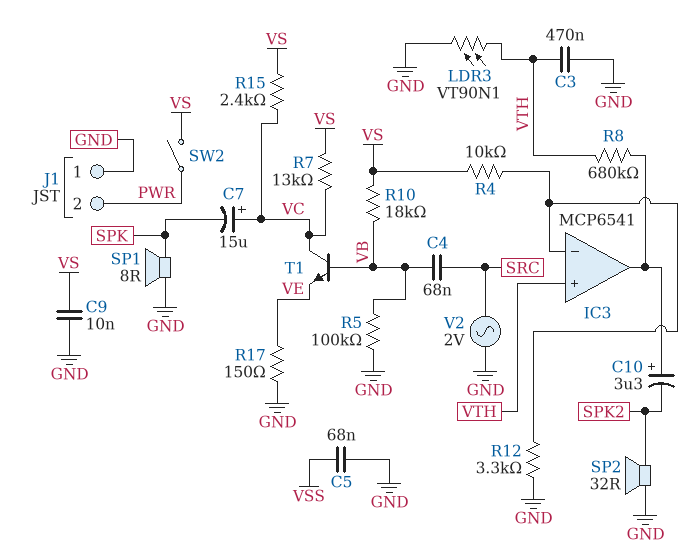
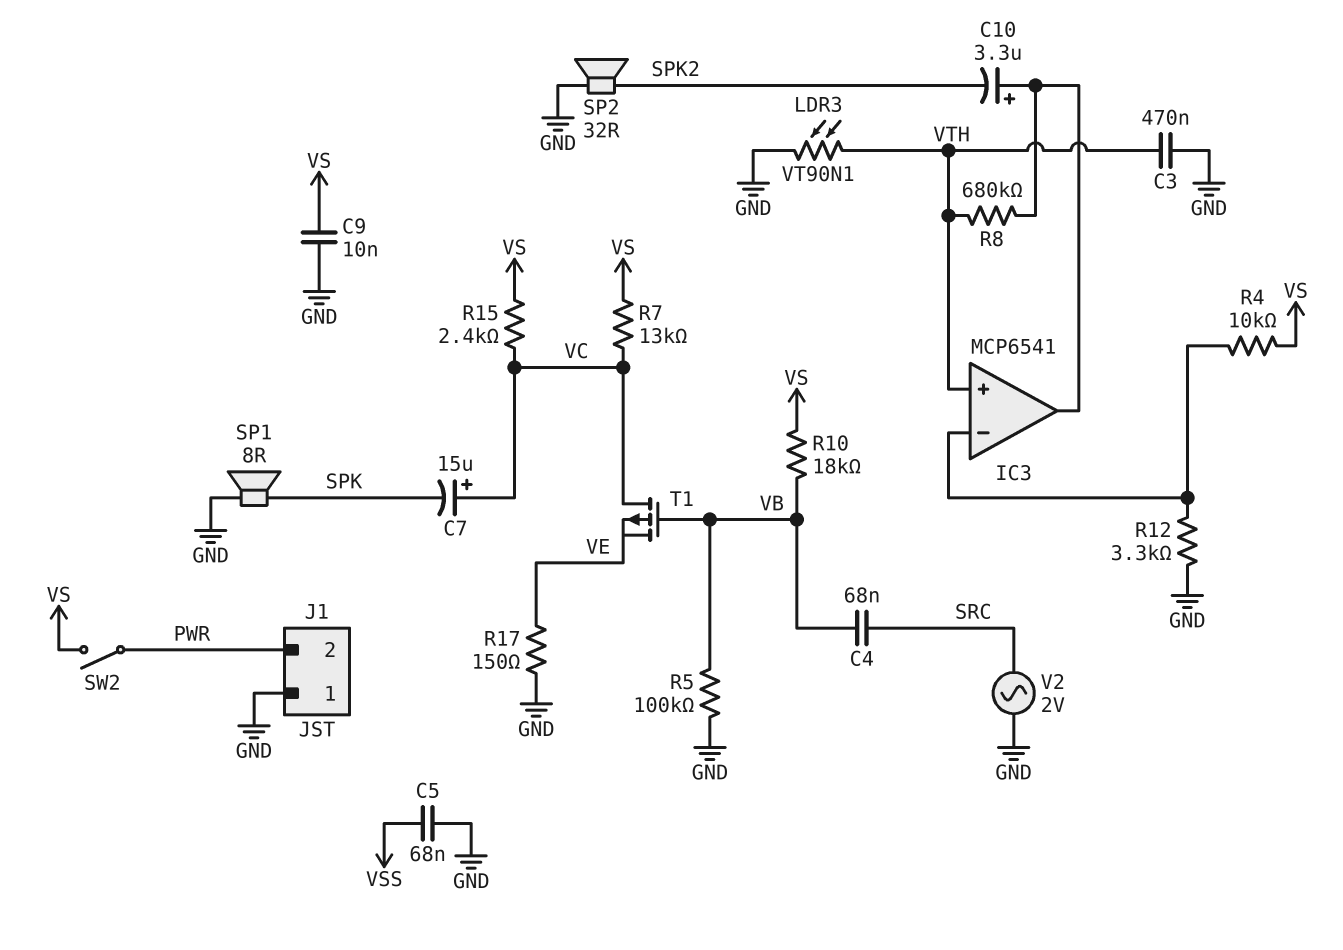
T1: NPN (B VB, C VC, E VE) -> PMOS (G VB, D VC, S VE)

